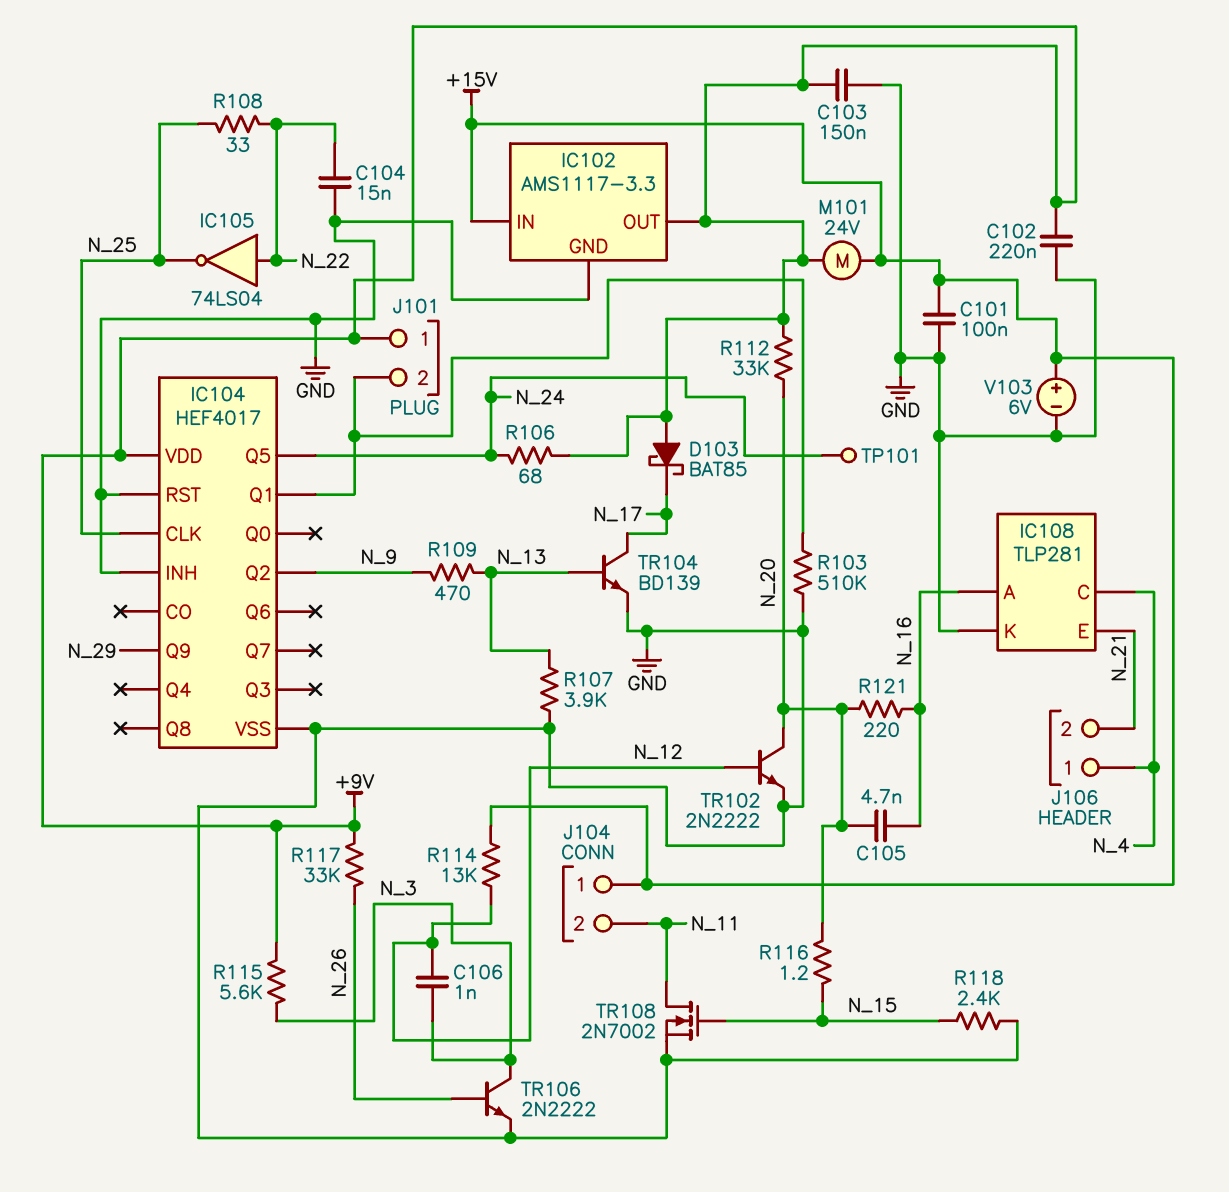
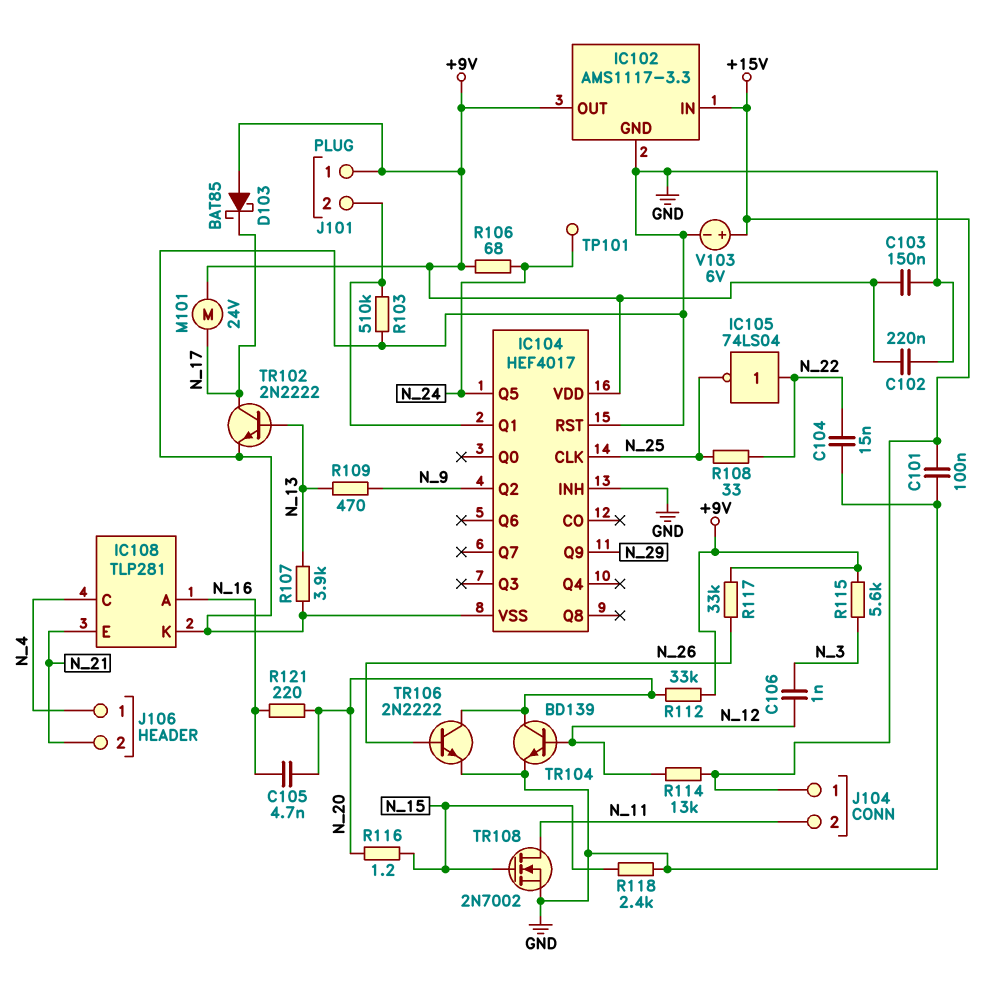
M101: motor 24V (+9V, +15V) -> motor 24V (+9V, N_17)
TR102: NPN 2N2222 (B N_12, C N_20, E GND) -> NPN 2N2222 (B N_13, C N_17, E GND)
TR104: NPN BD139 (B N_13, C N_17, E GND) -> NPN BD139 (B N_12, C N_20, E GND)
TR106: NPN 2N2222 (B N_26, C N_3, E GND) -> NPN 2N2222 (B N_26, C N_20, E GND)

